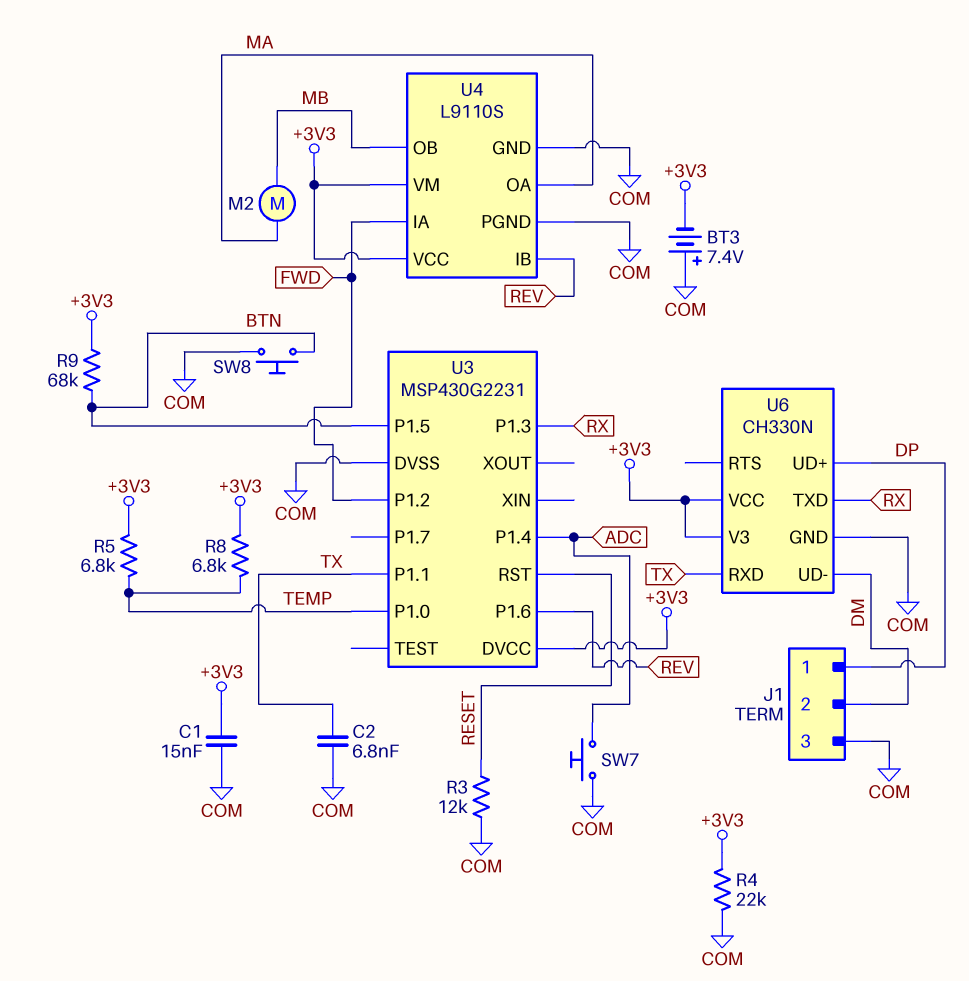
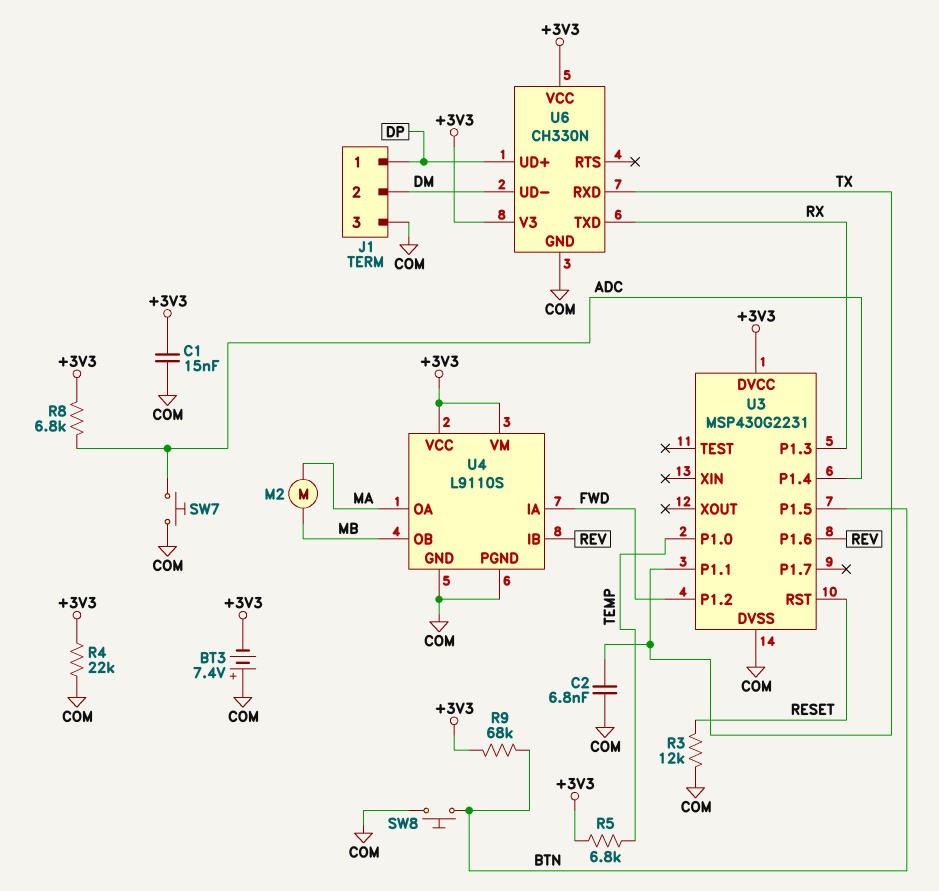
R8: 6.8k (+3V3, TEMP) -> 6.8k (+3V3, ADC)

